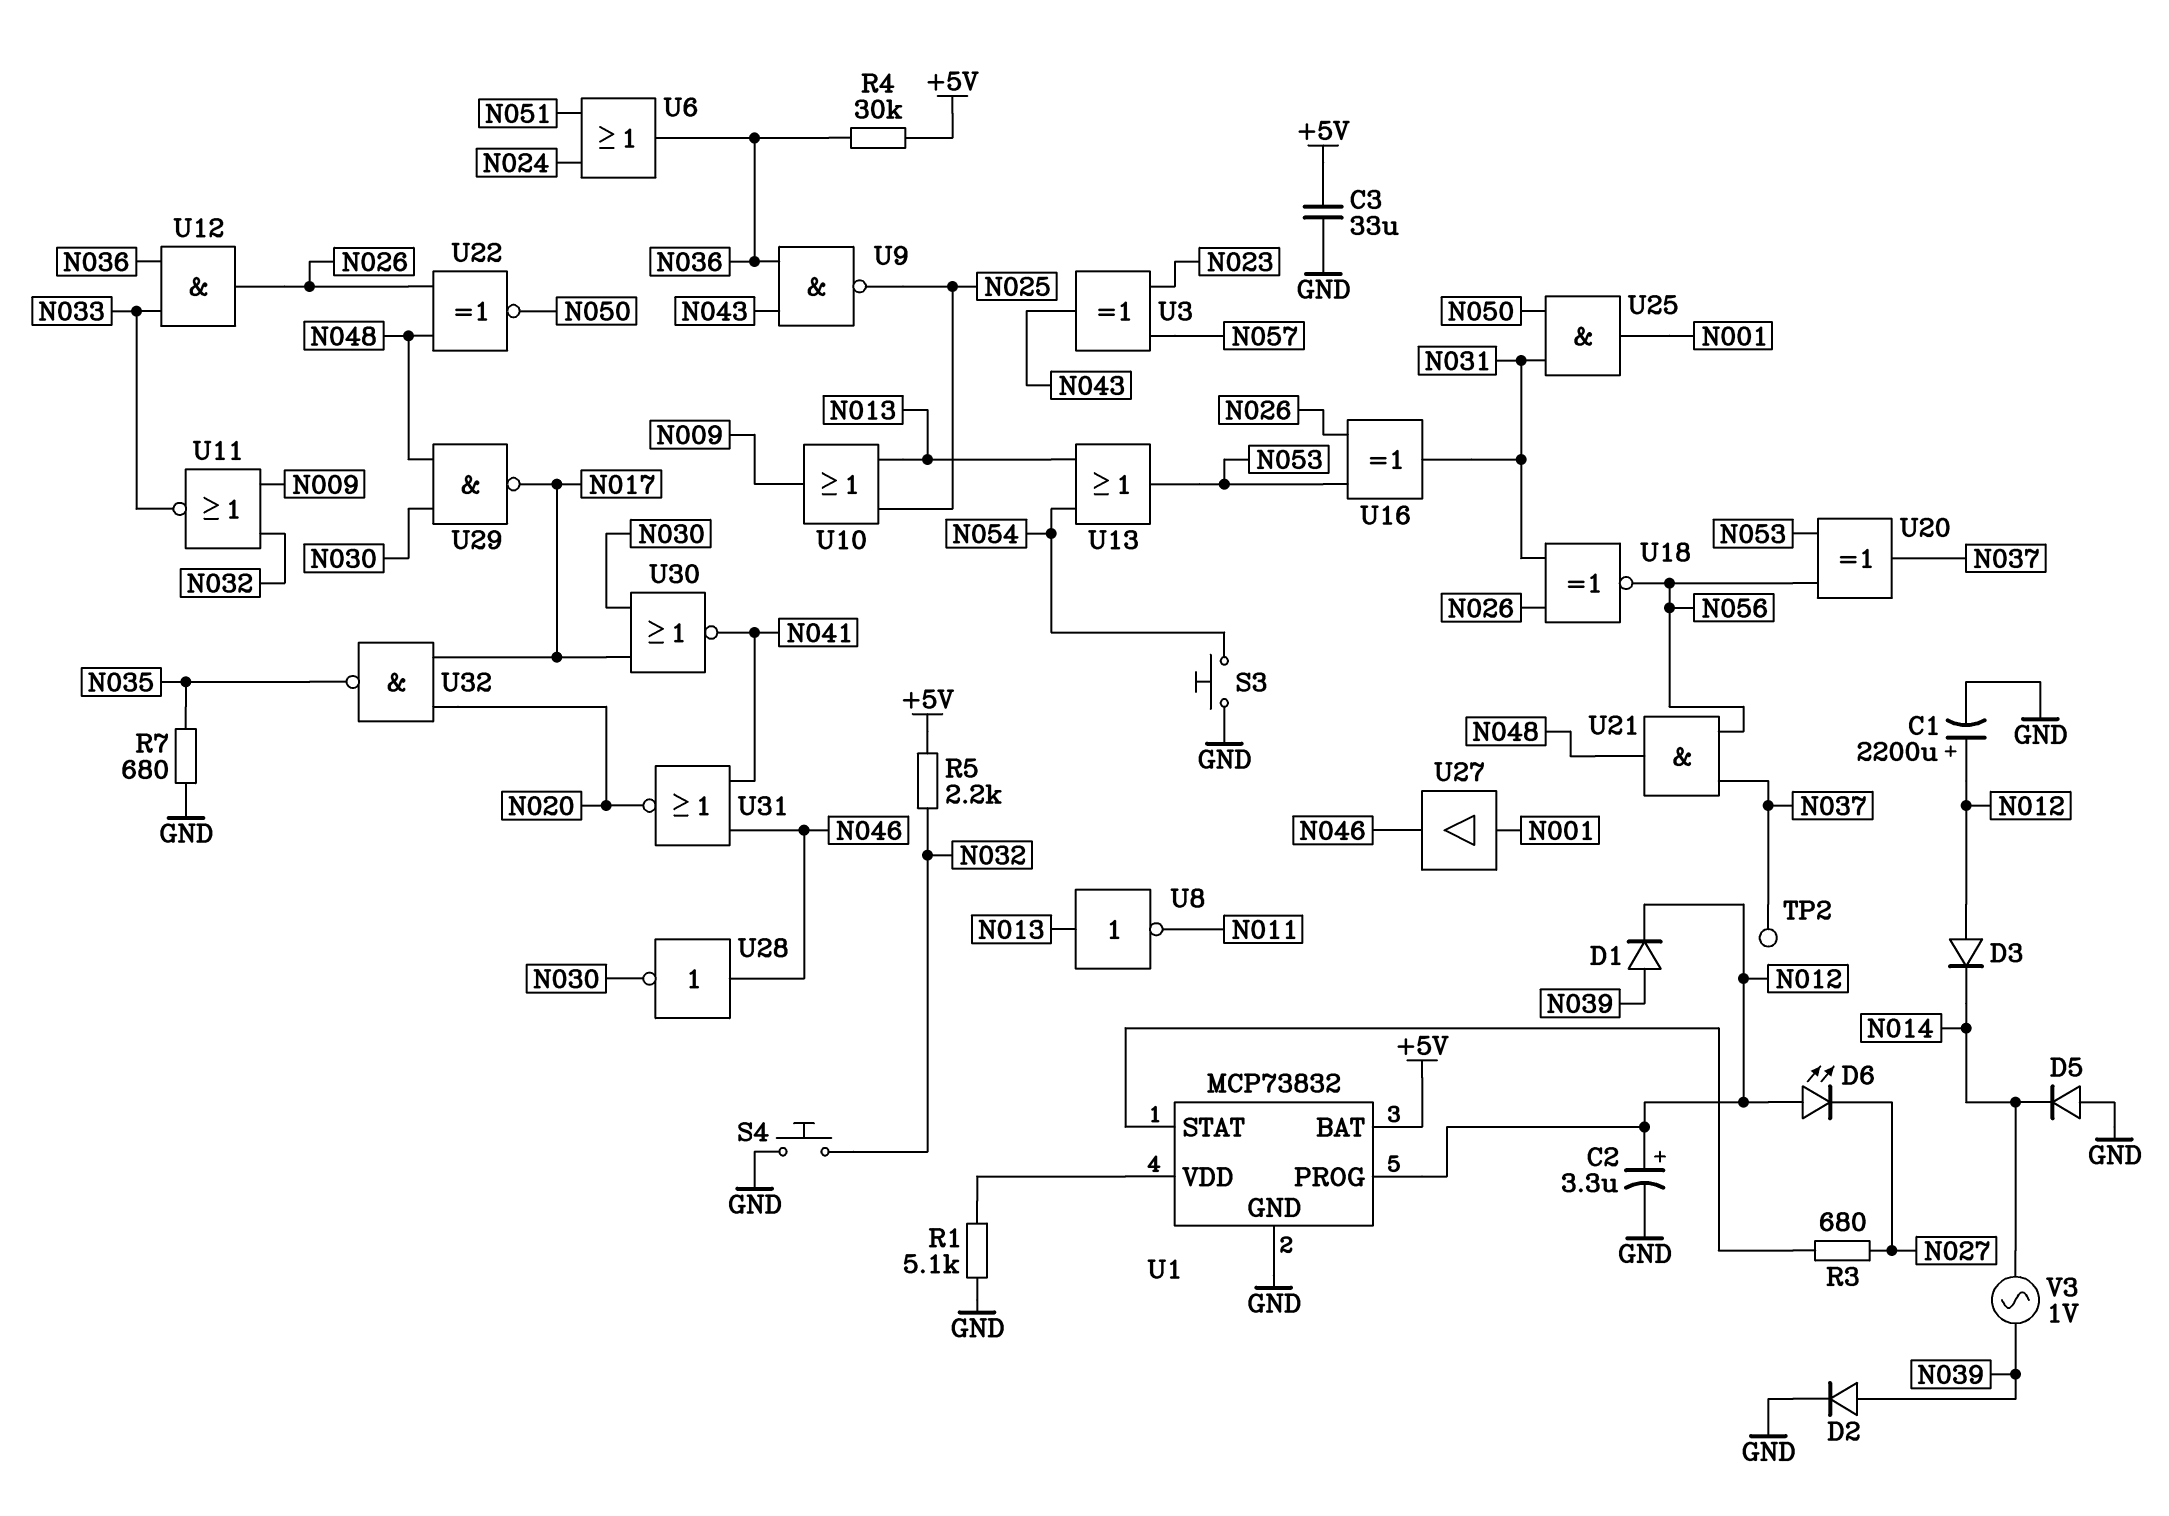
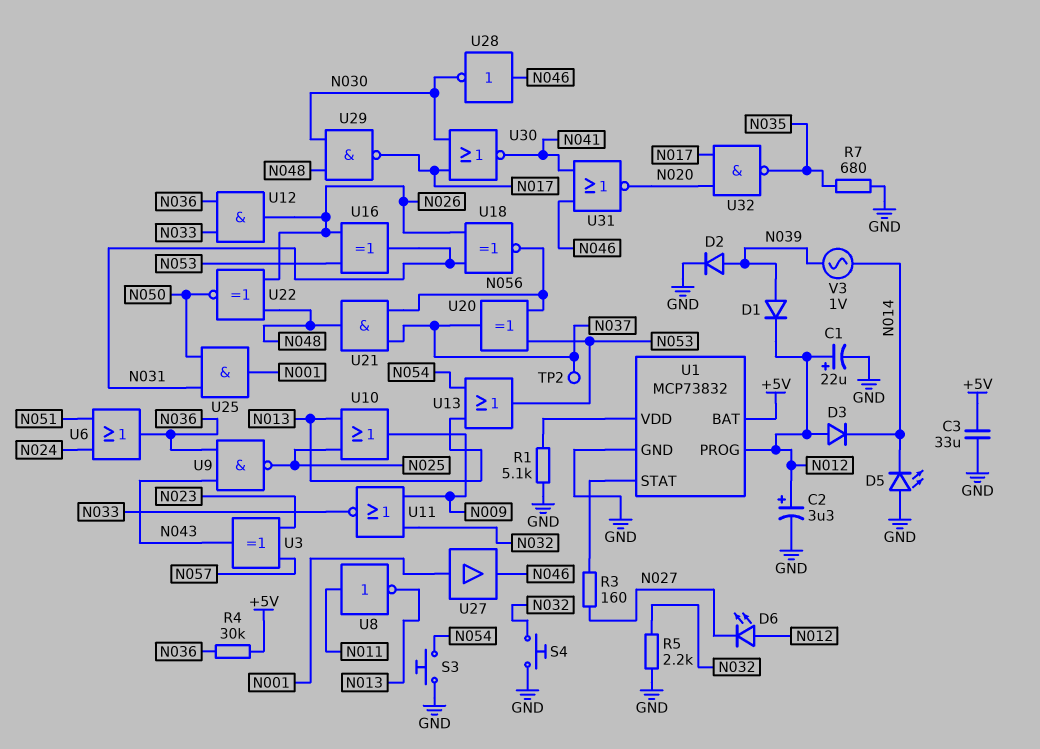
C1: 2200uF (plus N012, minus GND) -> 22uF (plus N012, minus GND)
D5: diode (A GND, K N014) -> LED (A GND, K N014)
R3: 680 (N027, U1/STAT) -> 160 (N027, U1/STAT)
R5: 2.2k (+5V, N032) -> 2.2k (GND, N032)
U8: NOT (in N013, out N011) -> NOT (in N011, out N013)

